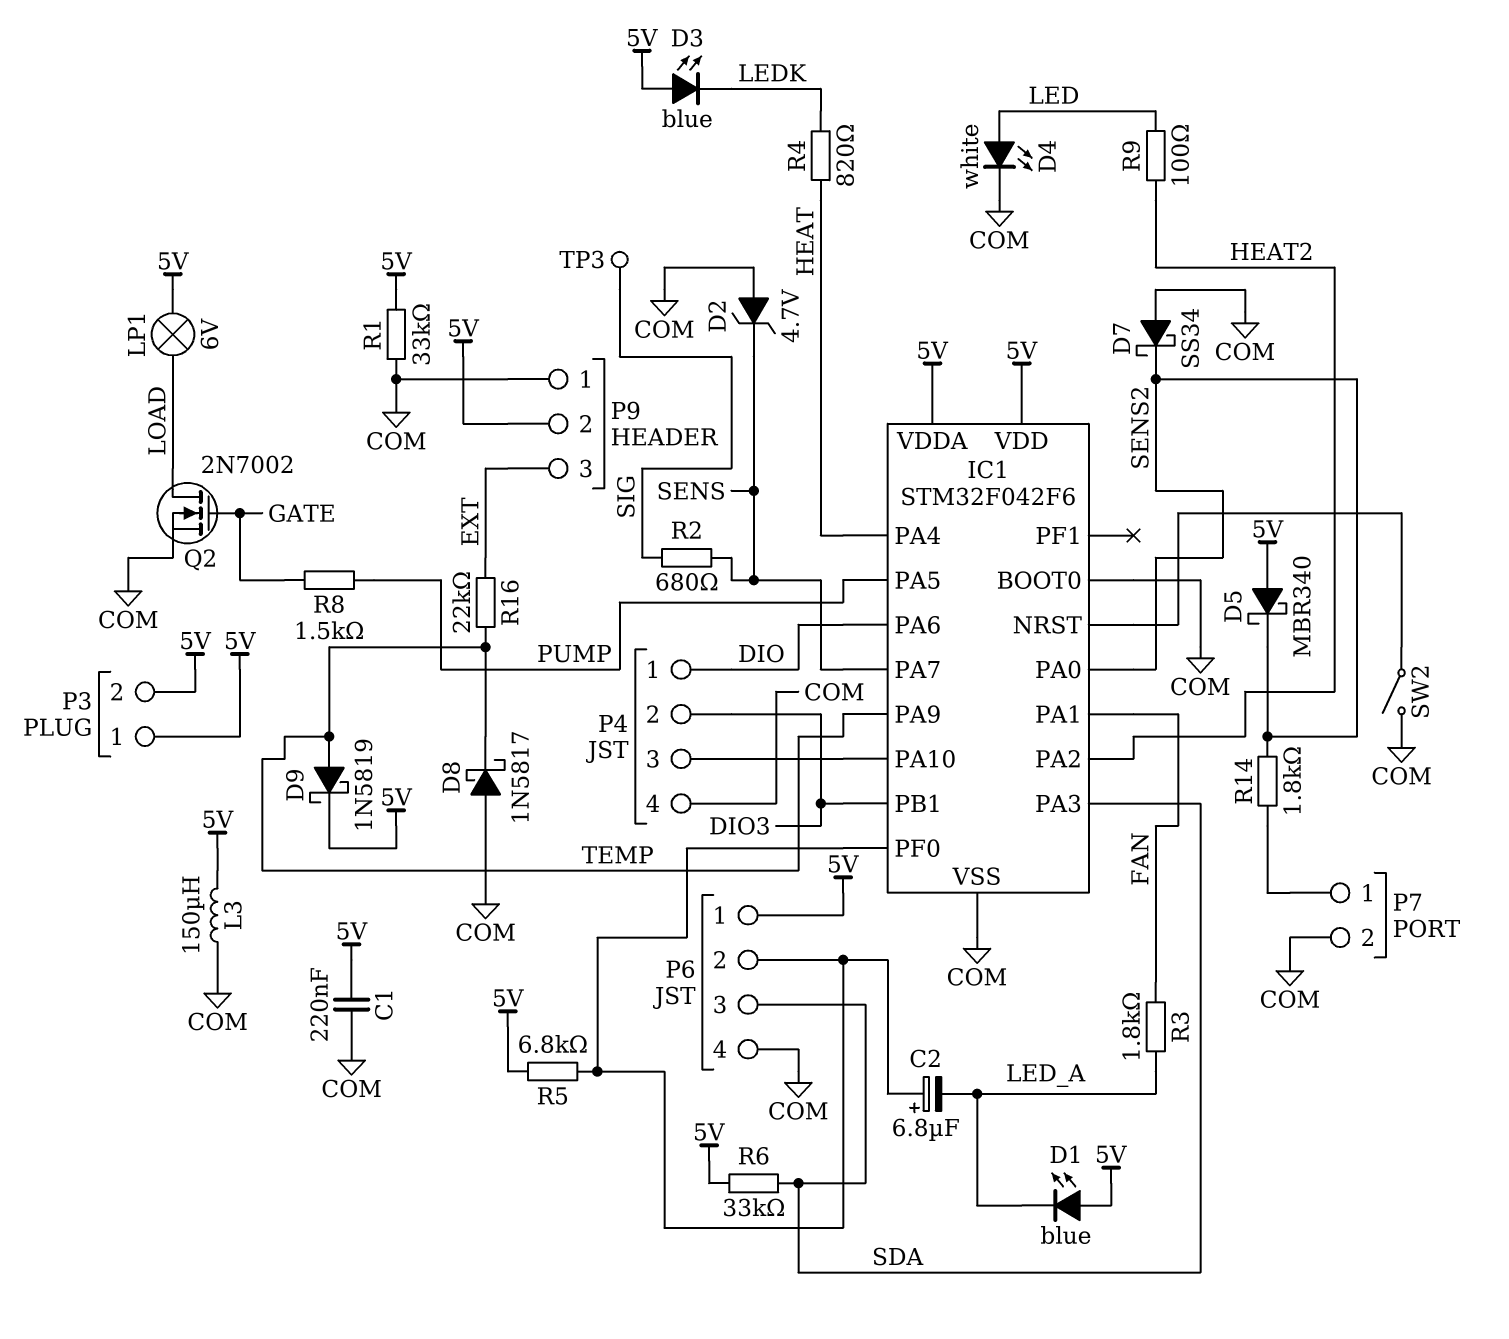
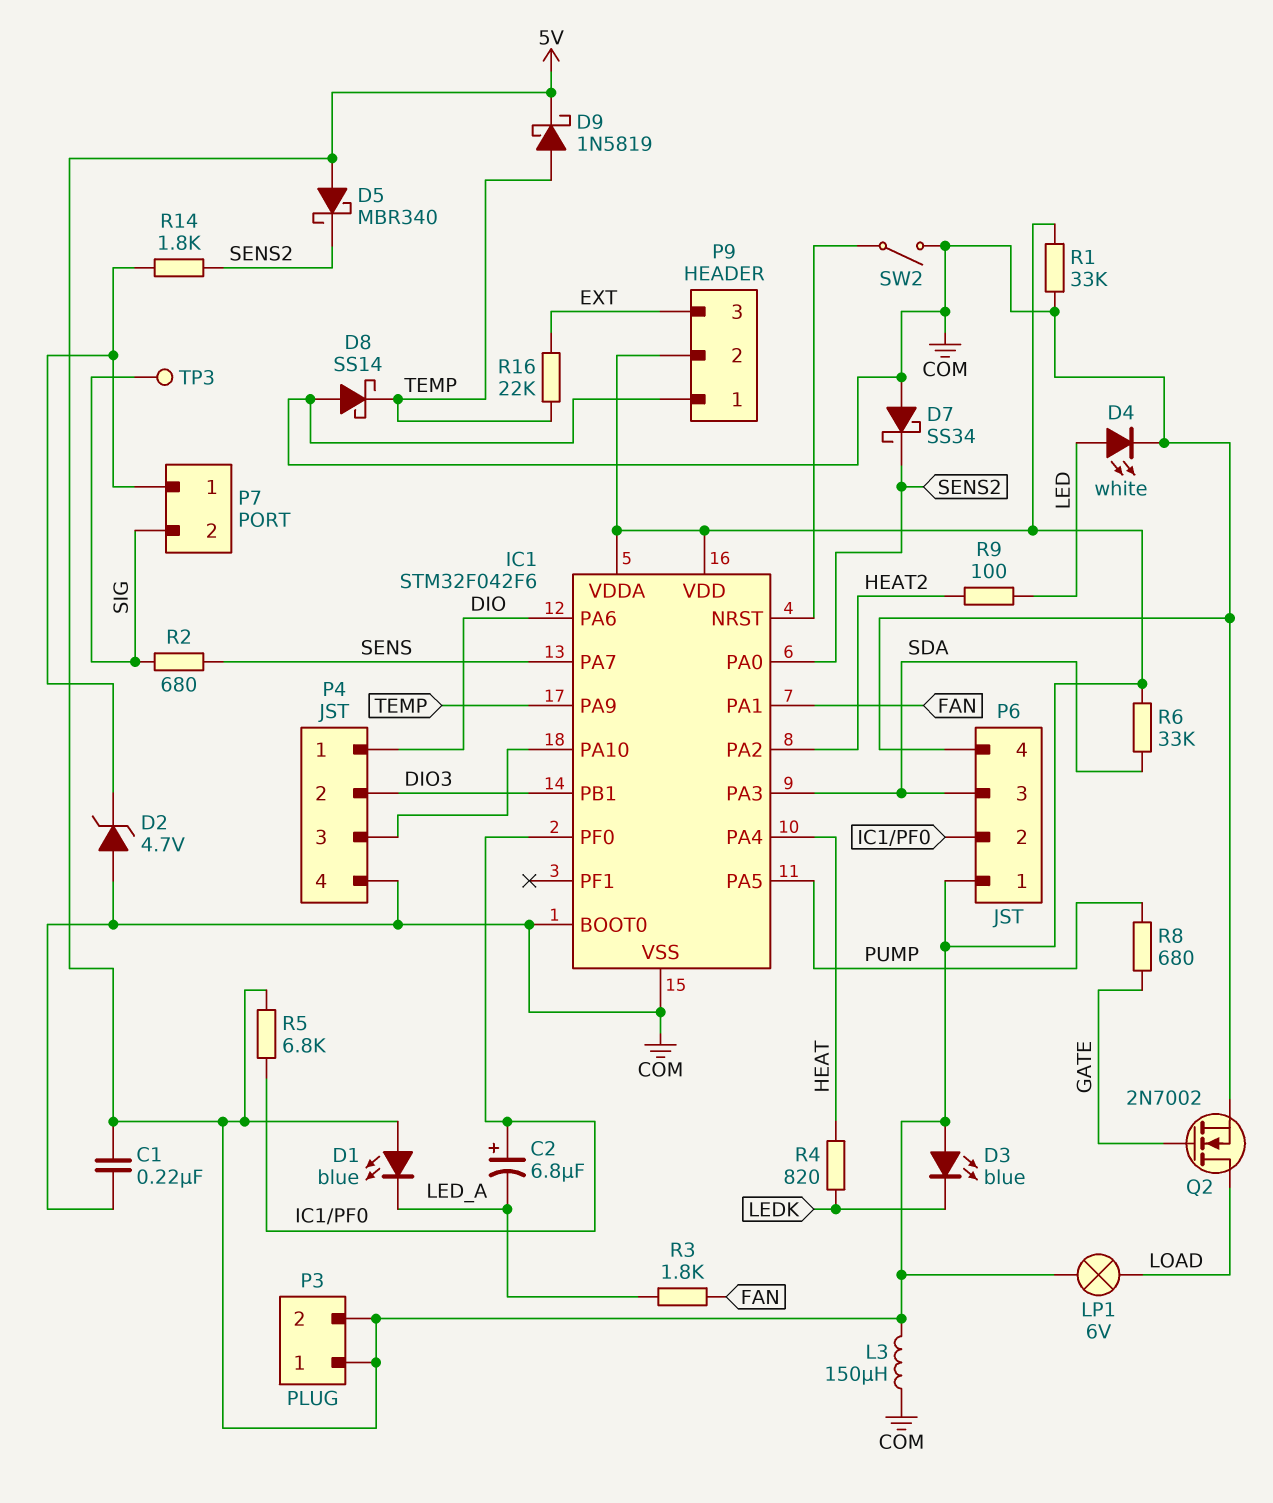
D2: zener 4.7V (A COM, K SENS) -> zener 4.7V (A COM, K P7/1)
D8: schottky 1N5817 (A COM, K TEMP) -> schottky SS14 (A COM, K TEMP)
P7 pin 2: COM -> SIG
R8: 1.5k (GATE, PUMP) -> 680 (GATE, PUMP)

